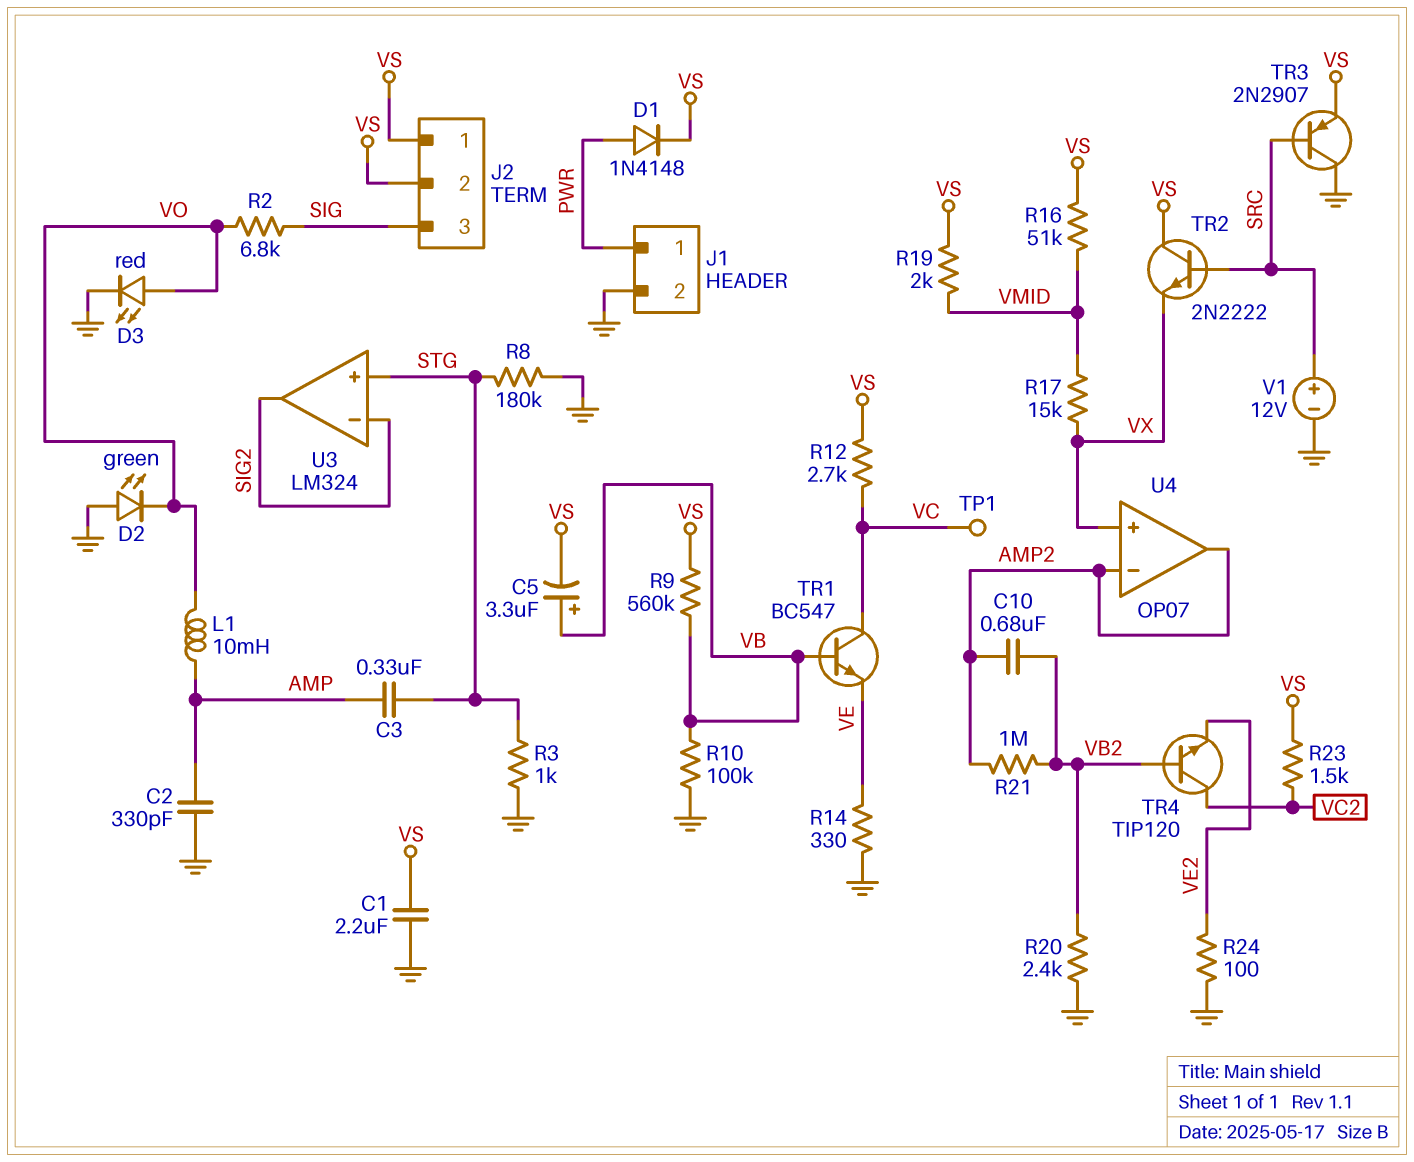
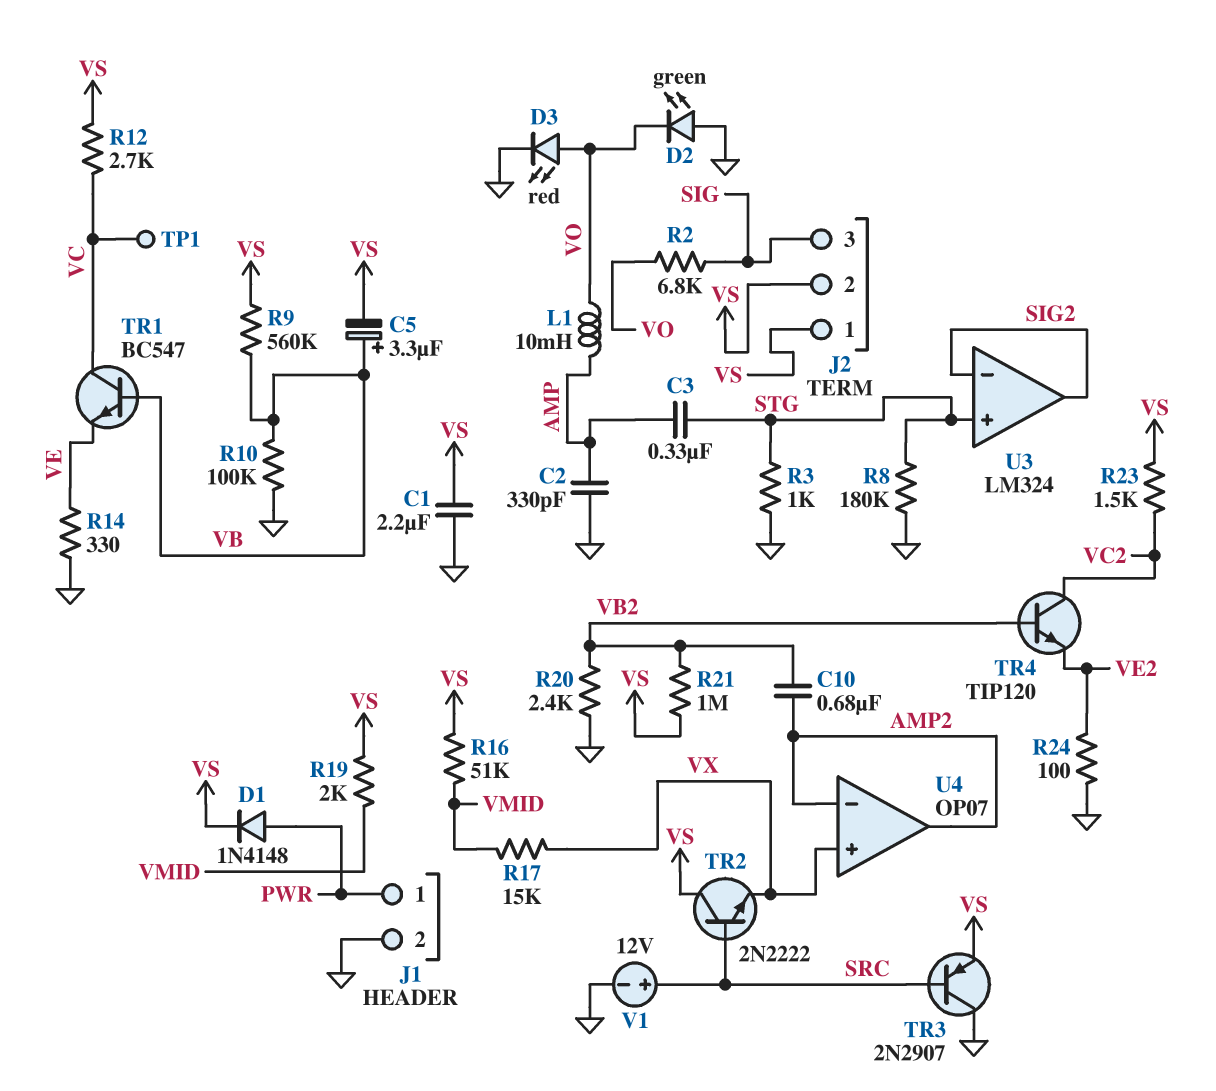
R21: 1M (AMP2, VB2) -> 1M (VB2, VS)

